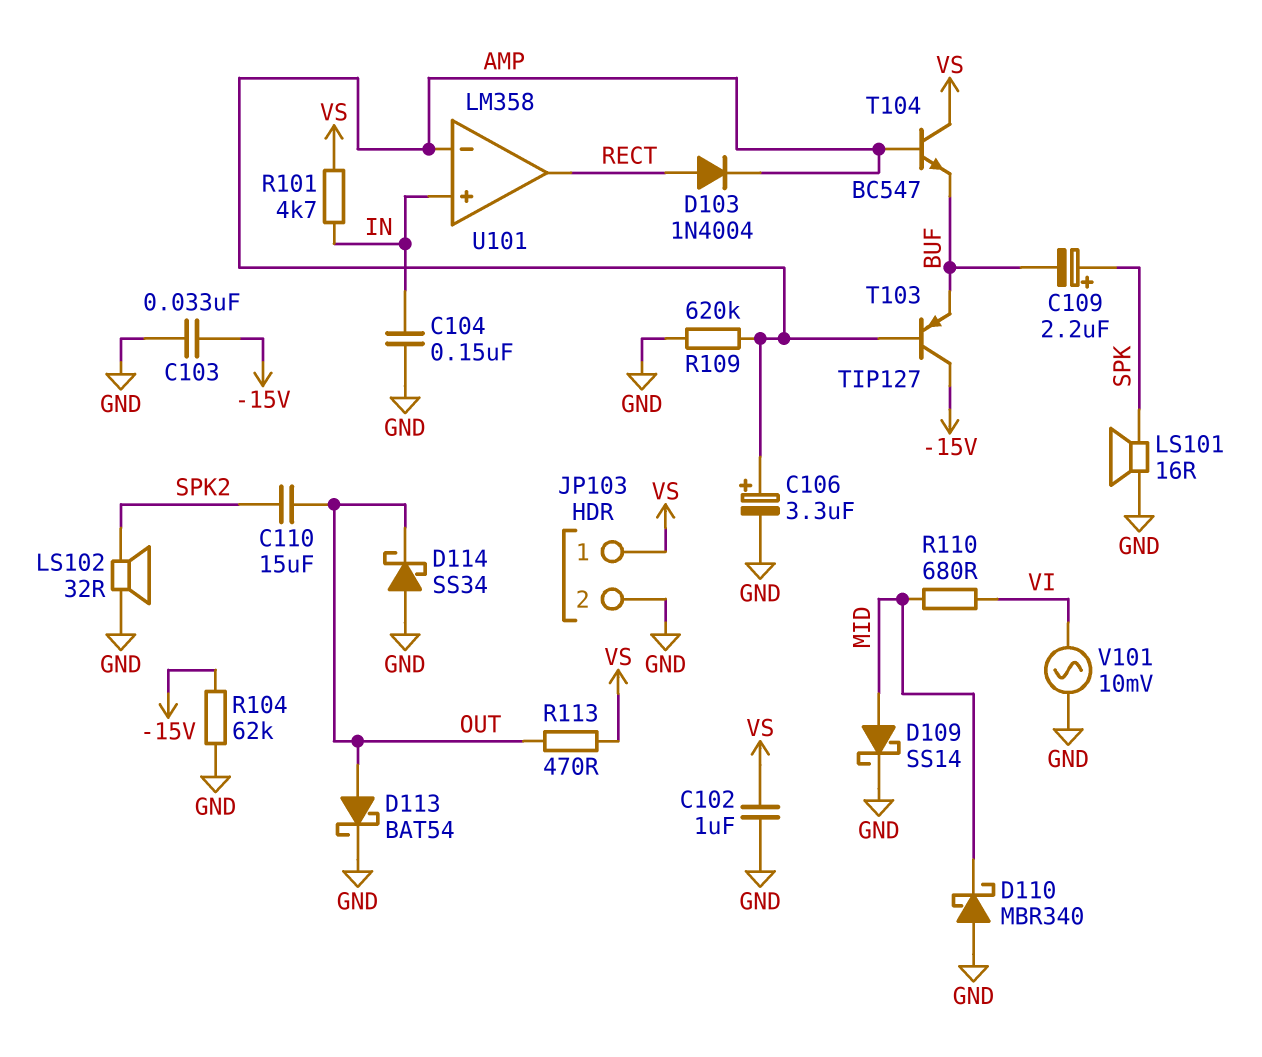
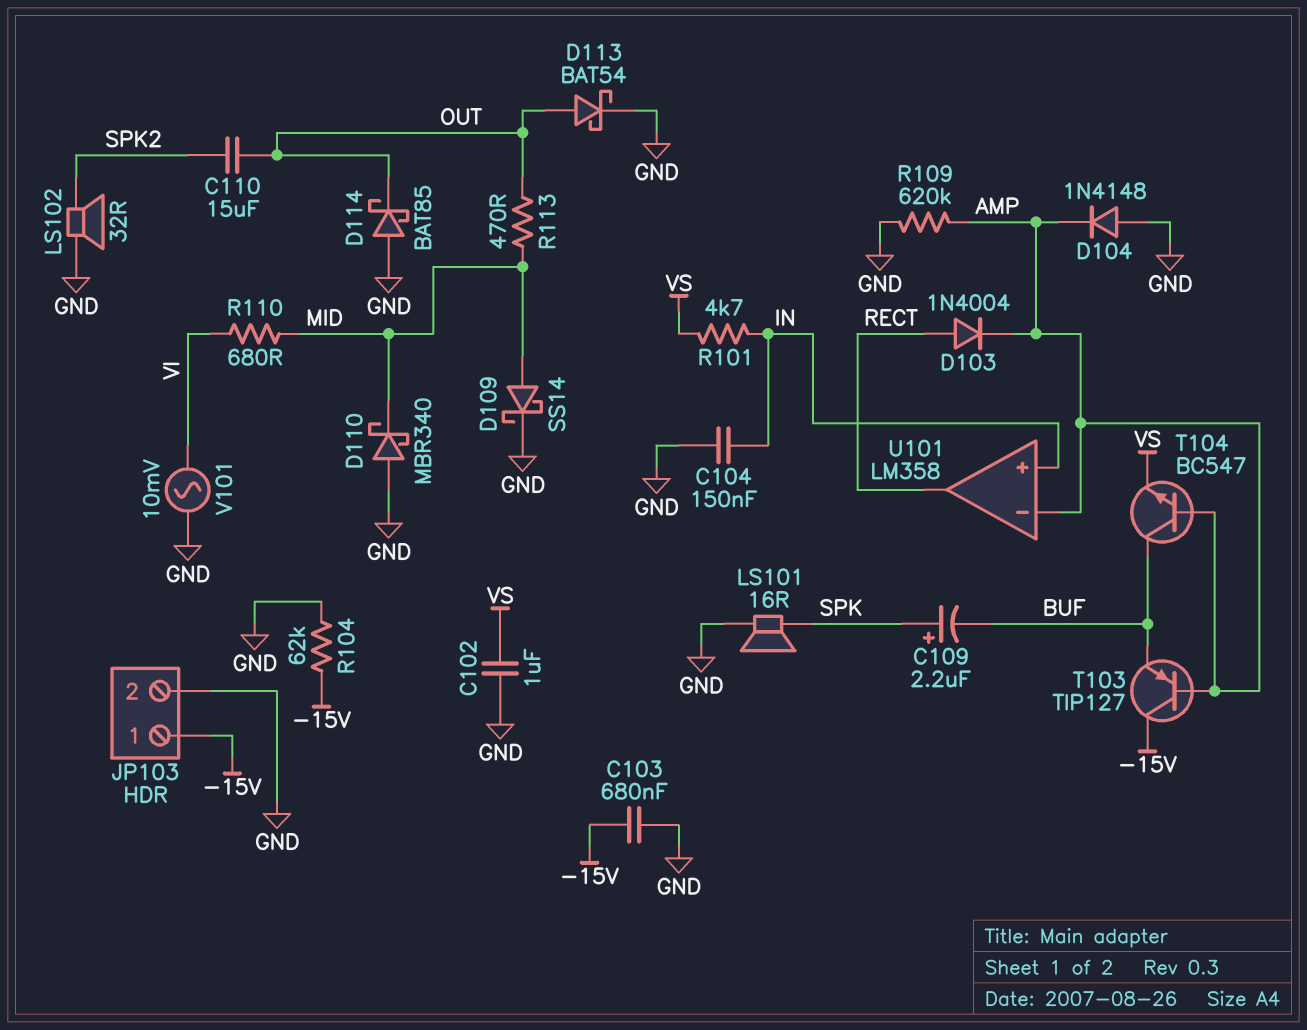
C103: 33nF (-15V, GND) -> 680nF (-15V, GND)
C106: 3.3uF (plus AMP, minus GND) -> none
D104: none -> diode 1N4148 (A GND, K AMP)
D114: schottky SS34 (A GND, K OUT) -> schottky BAT85 (A GND, K OUT)
JP103 pin 1: VS -> -15V
R113: 470 (OUT, VS) -> 470 (MID, OUT)
T104: NPN BC547 (B AMP, C VS, E BUF) -> NPN BC547 (B AMP, C BUF, E VS)

